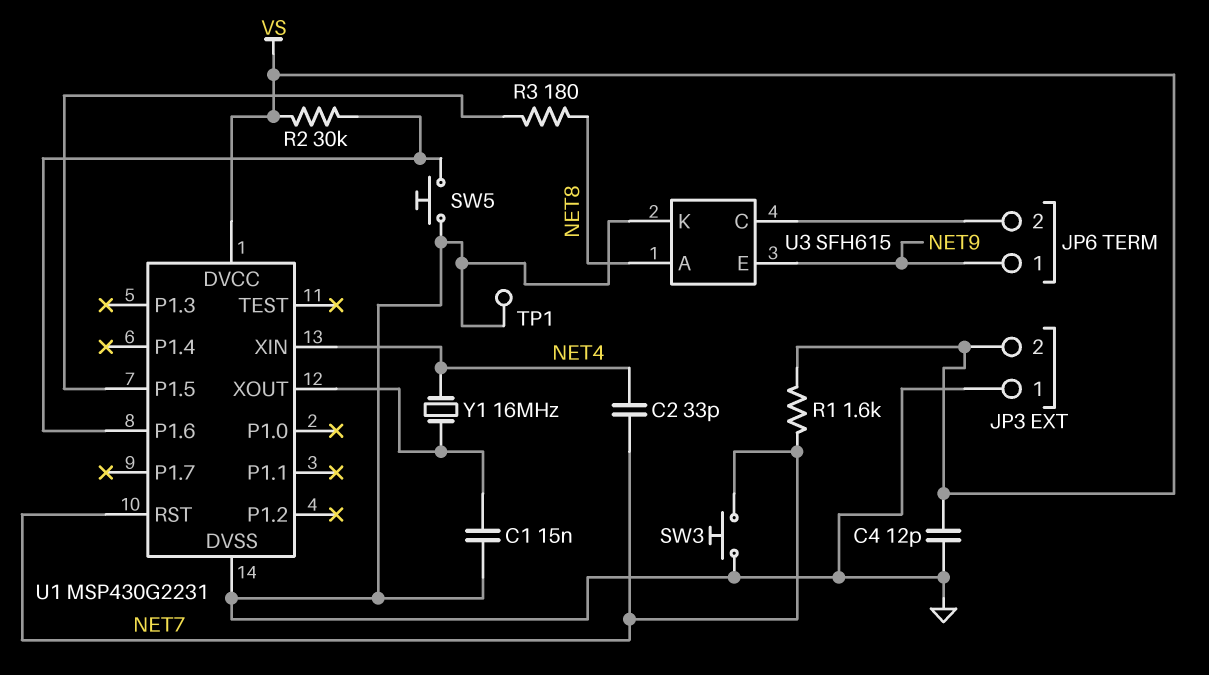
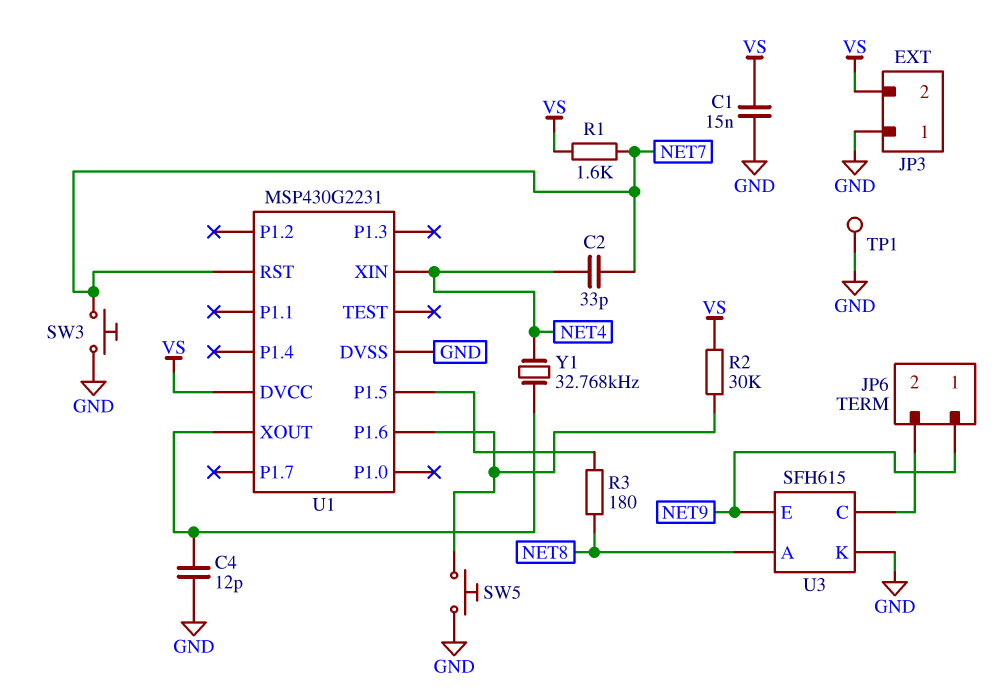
C1: 15nF (GND, U1/XOUT) -> 15nF (GND, VS)
C4: 12pF (GND, VS) -> 12pF (GND, U1/XOUT)
Y1: 16MHz (NET4, U1/XOUT) -> 32.768kHz (NET4, U1/XOUT)

